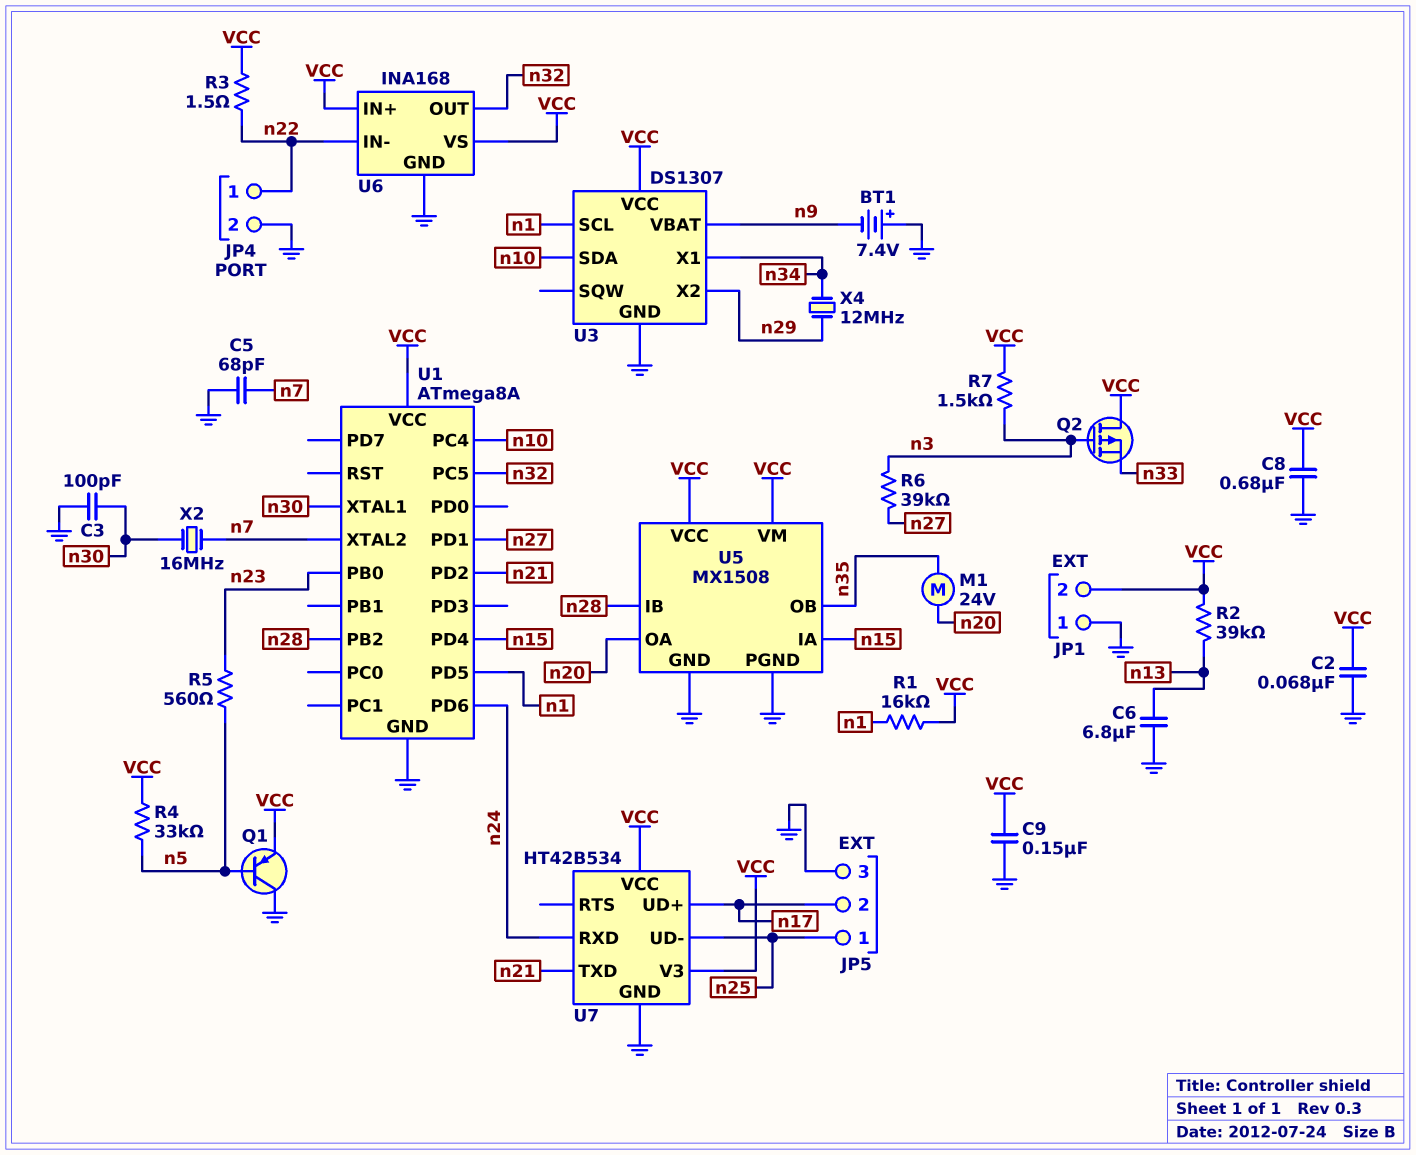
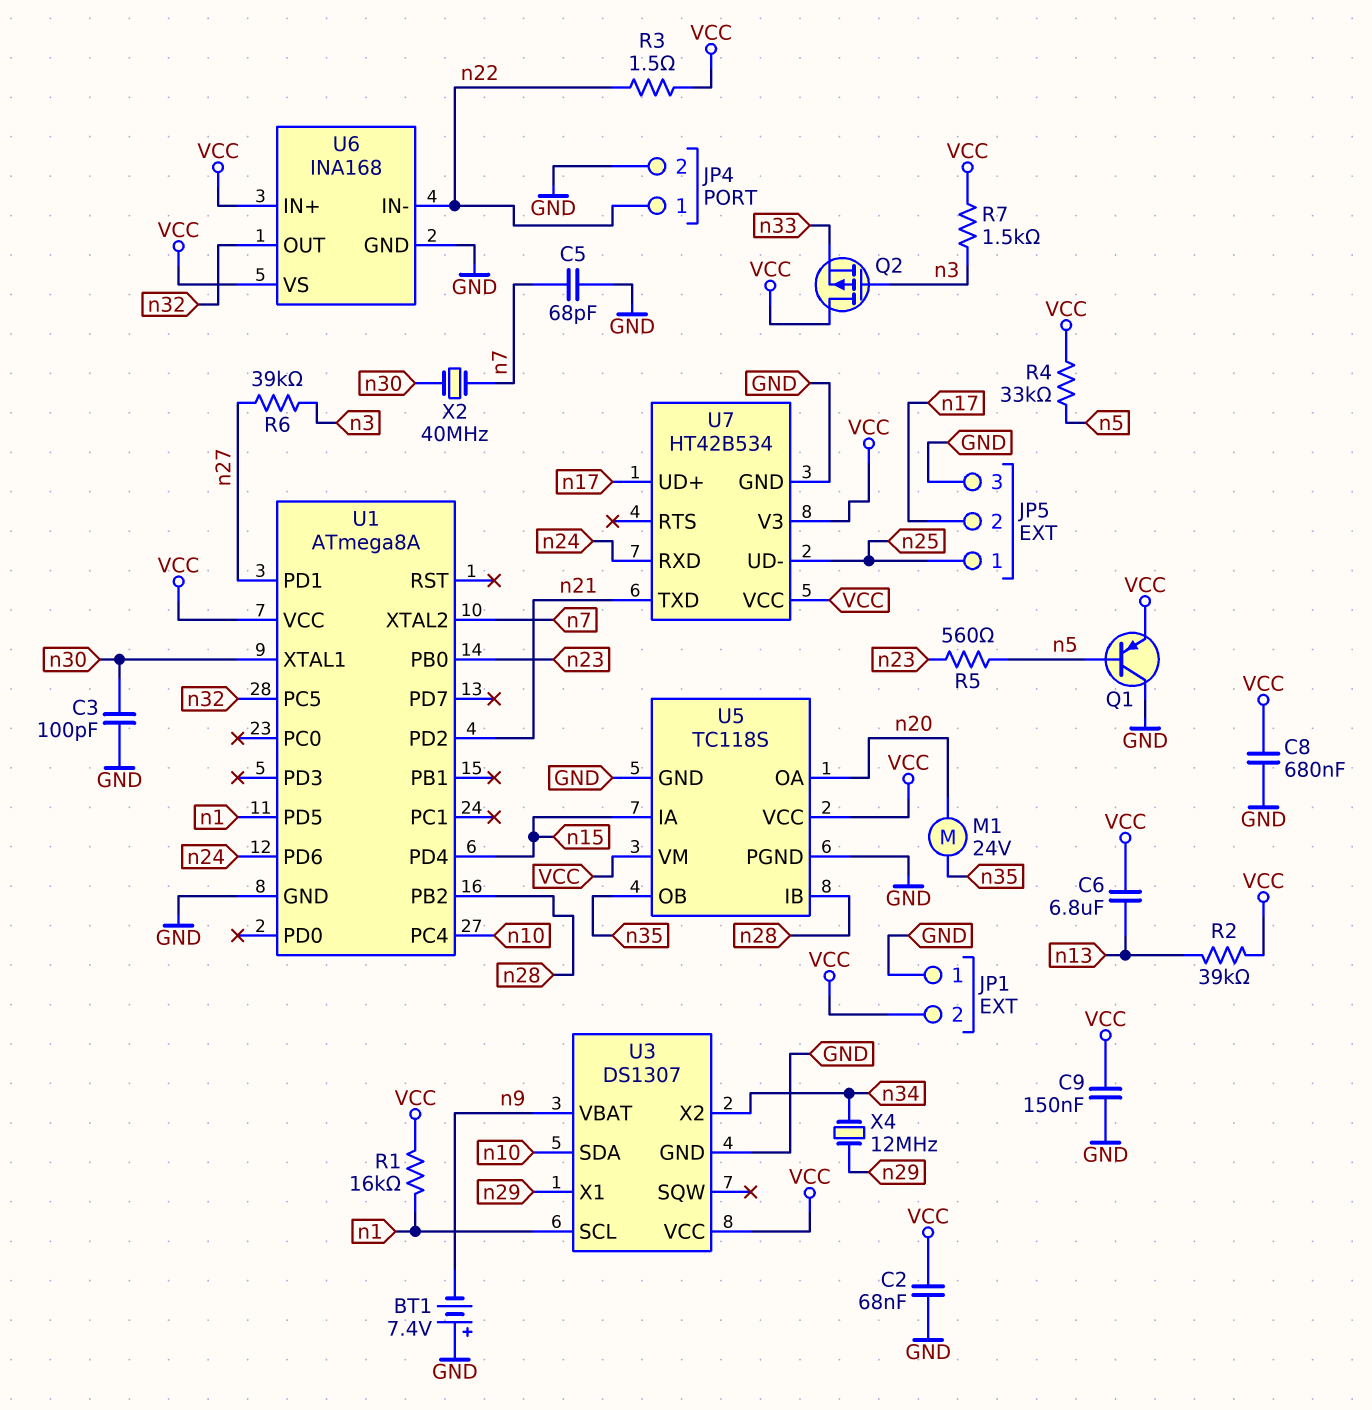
C6: 6.8uF (GND, n13) -> 6.8uF (VCC, n13)
U3 pin X1: n34 -> n29
U3 pin X2: n29 -> n34
U5: MX1508 -> TC118S
X2: 16MHz (n7, n30) -> 40MHz (n7, n30)

